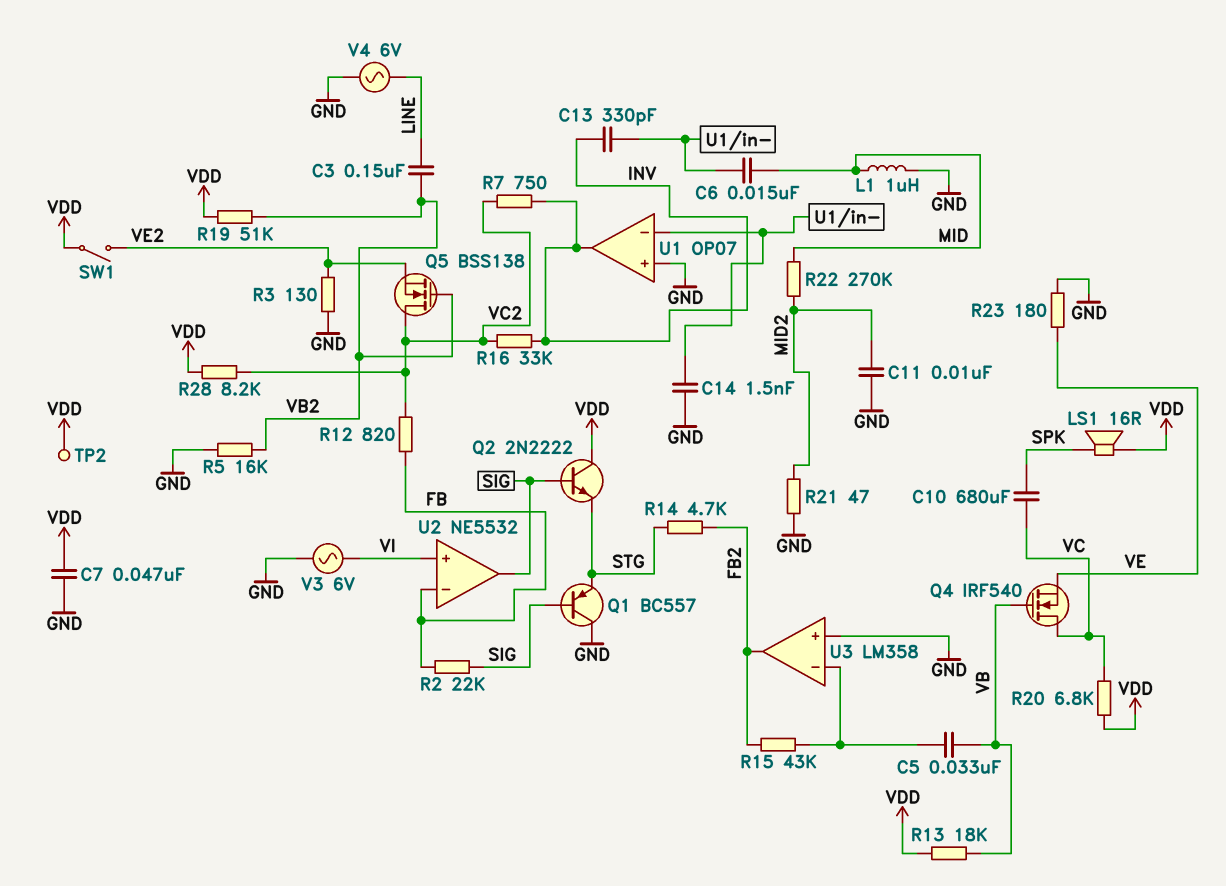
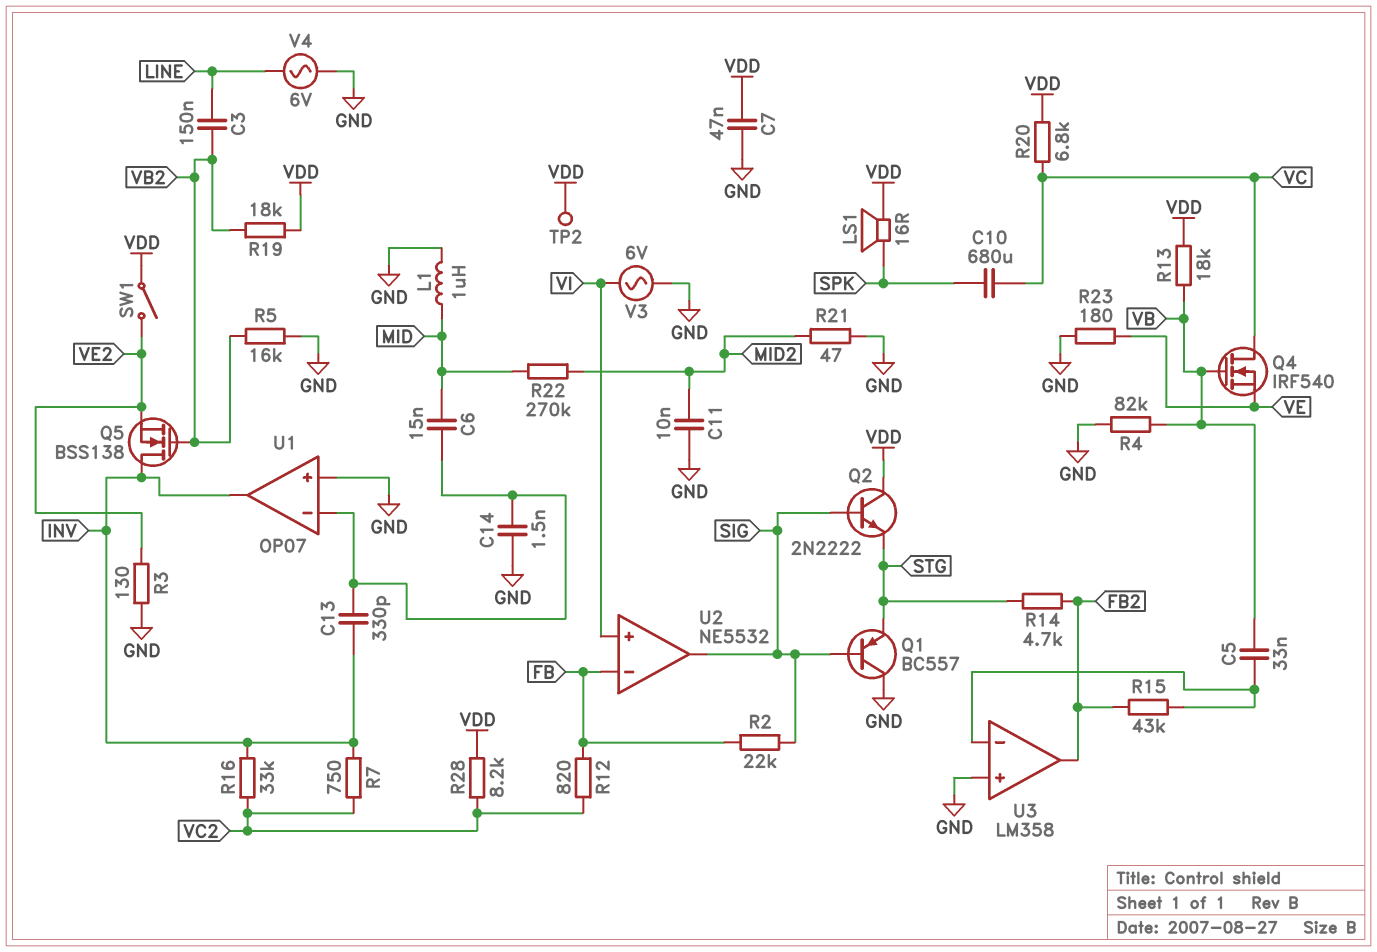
Q5: NMOS BSS138 (G VB2, D VC2, S VE2) -> NMOS BSS138 (G VB2, D INV, S VE2)
R4: none -> 82k (GND, VB)
R19: 51k (VB2, VDD) -> 18k (VB2, VDD)

